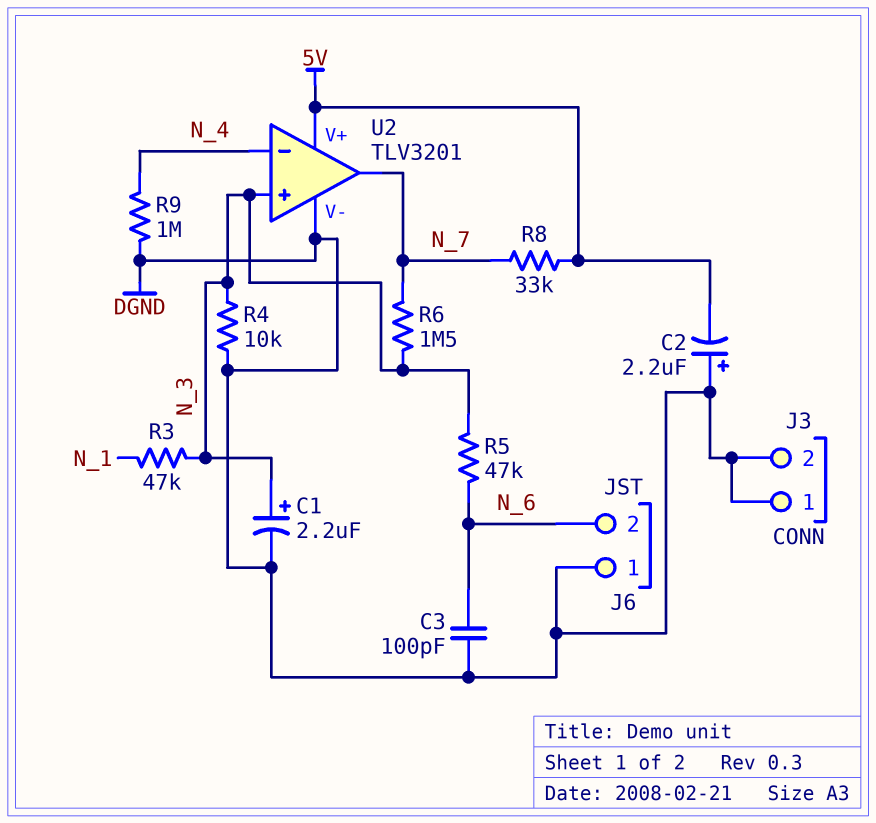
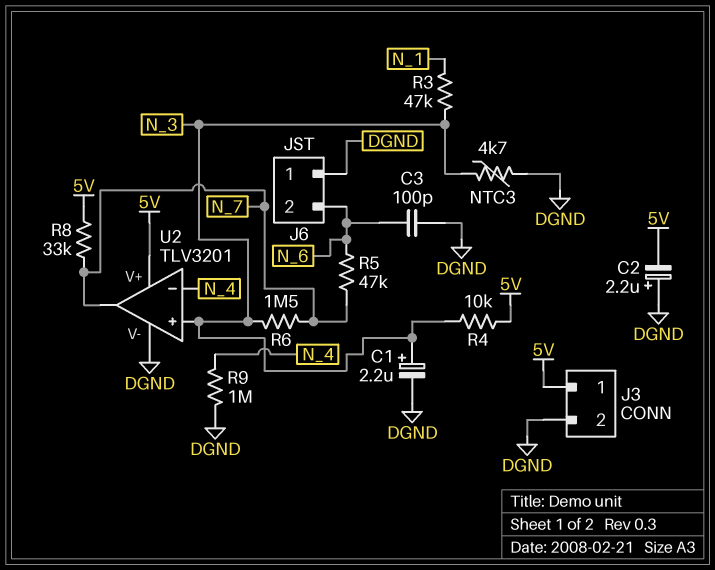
J3 pin 1: DGND -> 5V
NTC3: none -> 4.7k (DGND, N_3)
R4: 10k (DGND, N_3) -> 10k (5V, N_3)
R5: 47k (N_3, N_6) -> 47k (N_6, N_7)

